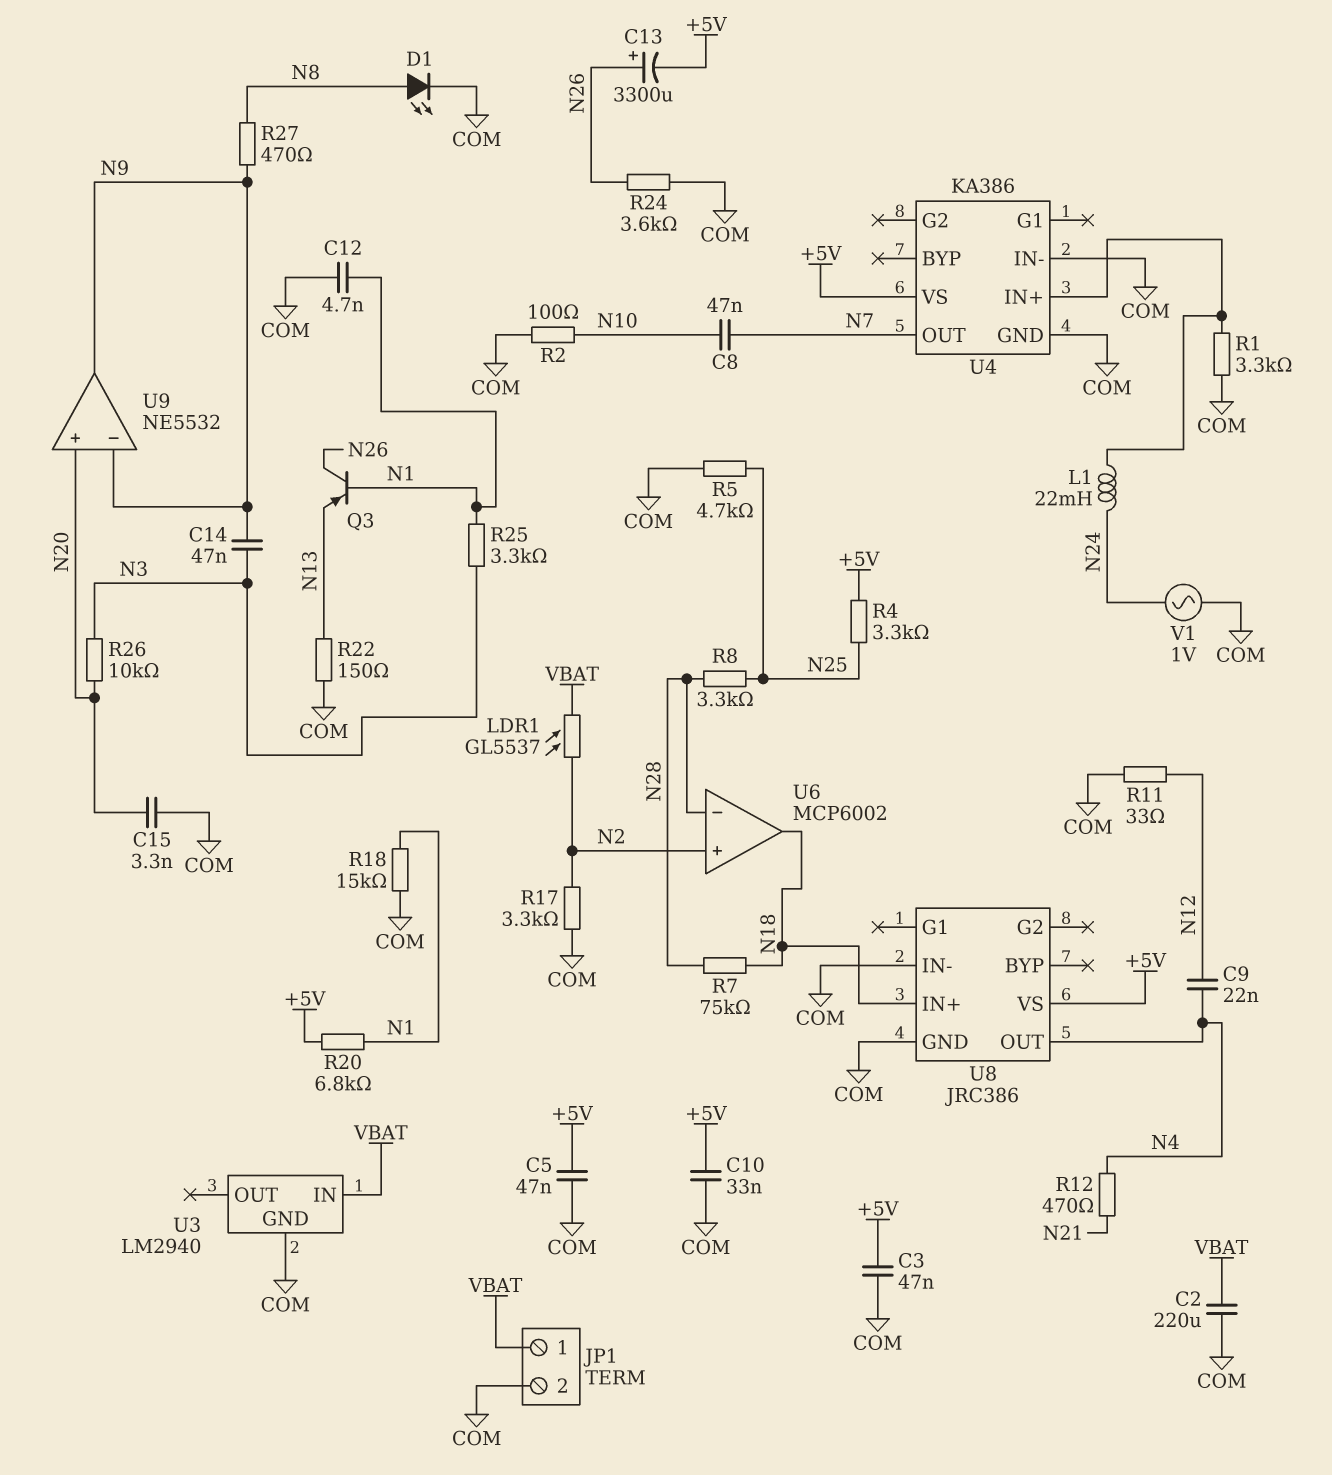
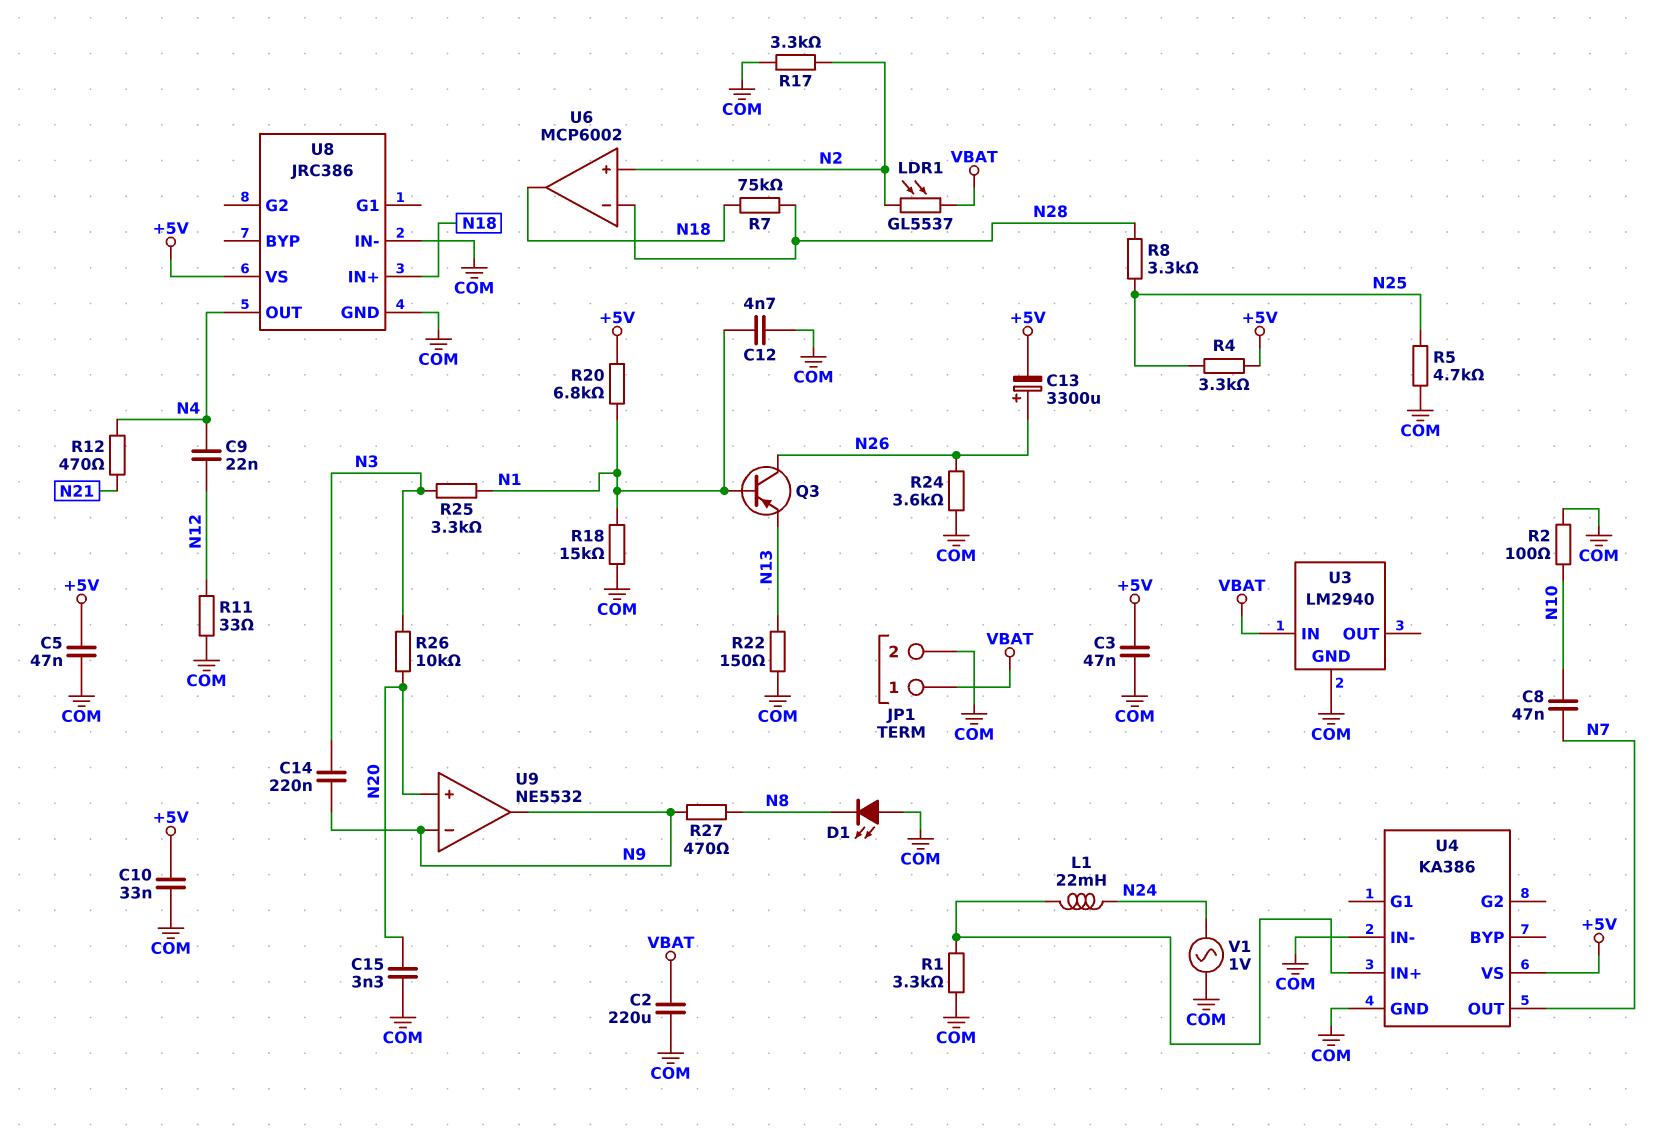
C14: 47nF (N3, N9) -> 220nF (N3, N9)
D1: LED (A N8, K COM) -> LED (A COM, K N8)

